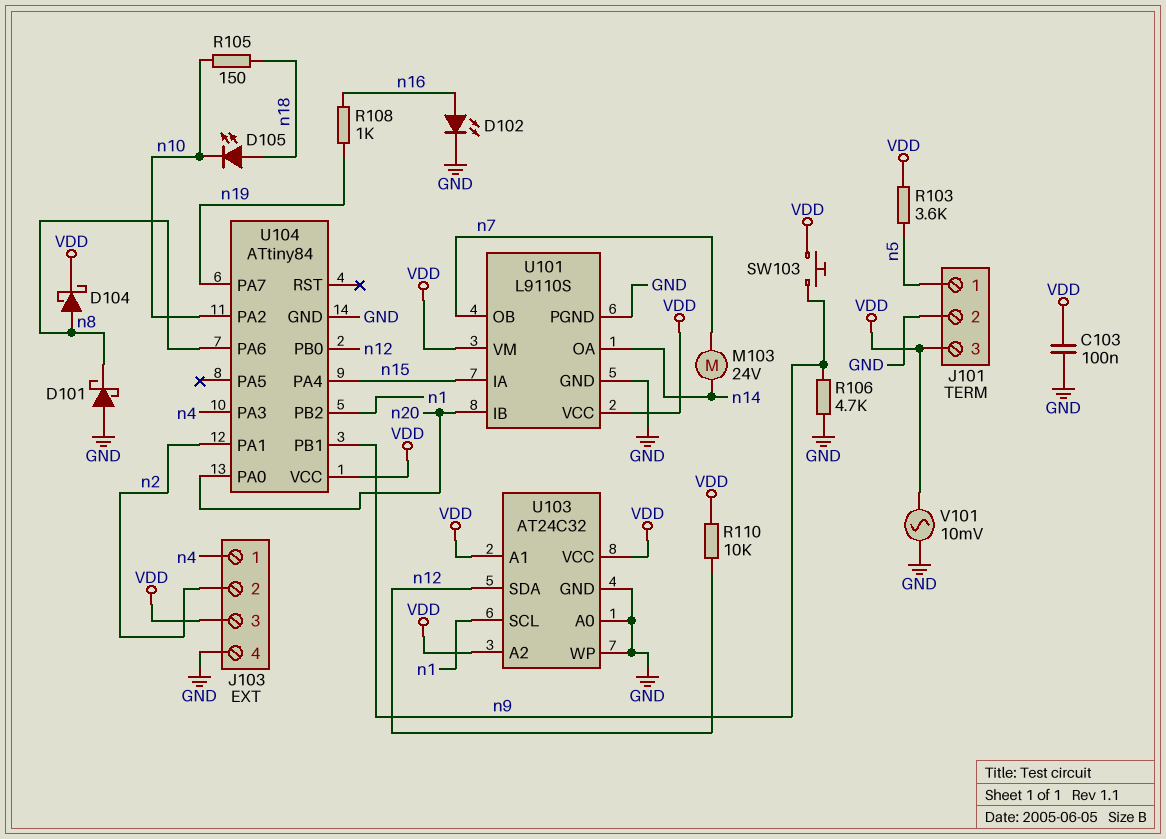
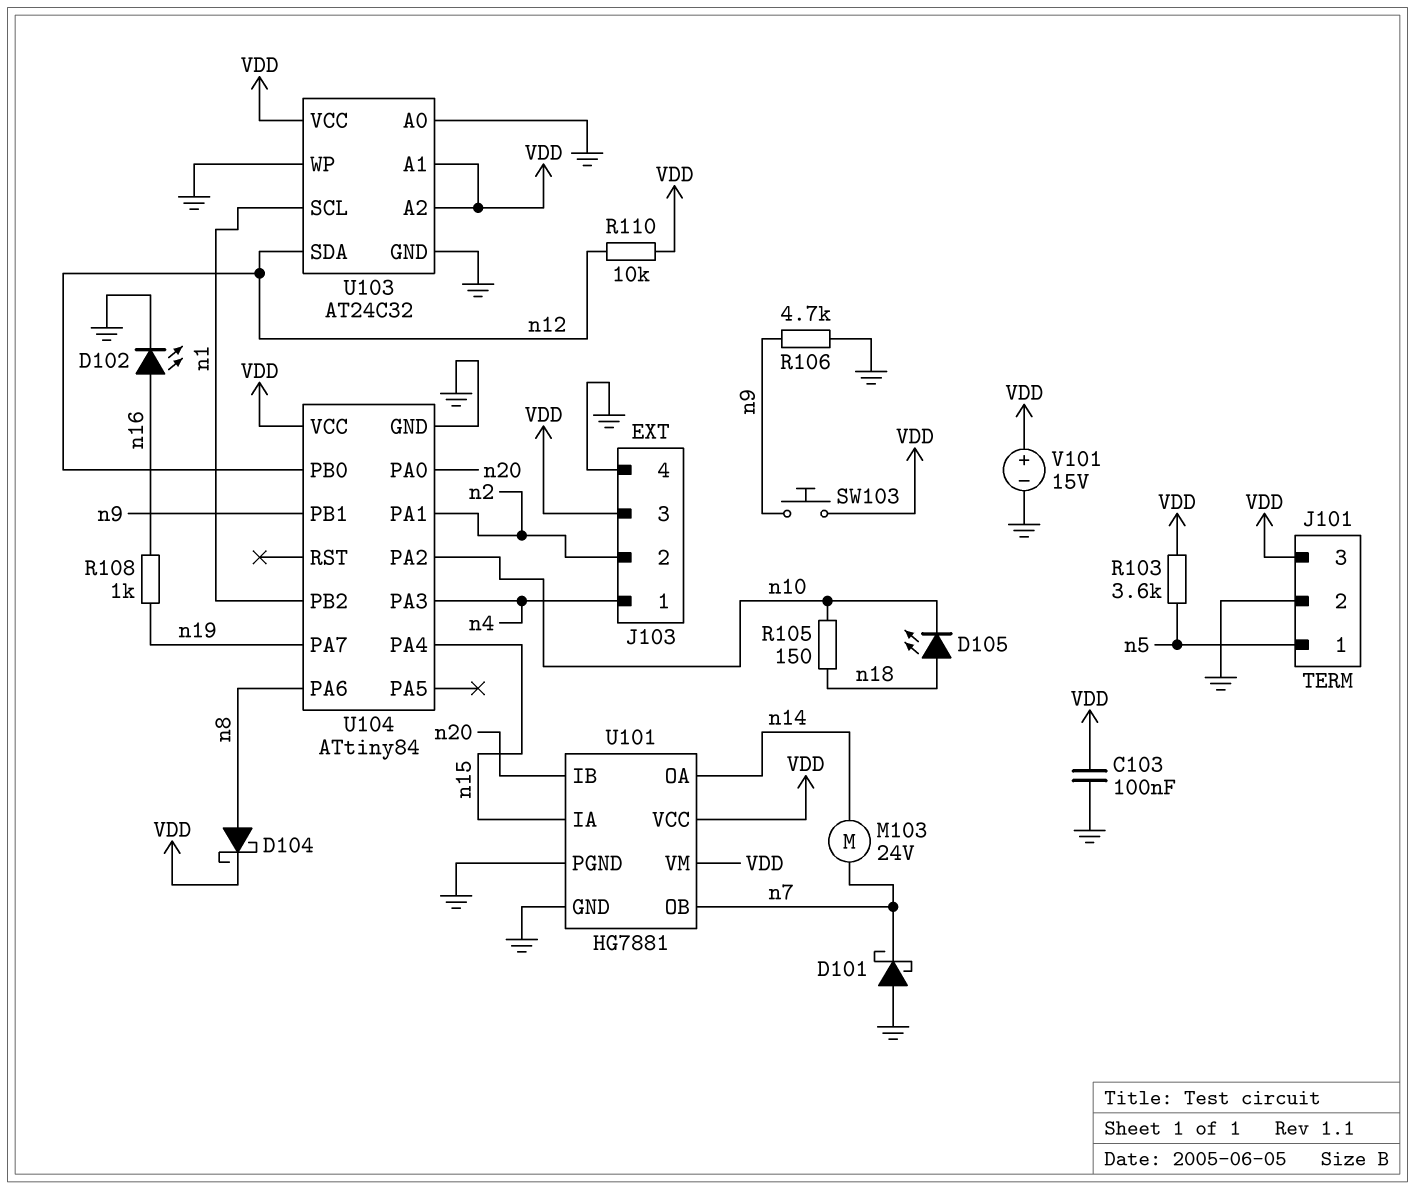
D101: schottky (A GND, K n8) -> schottky (A GND, K n7)
U101: L9110S -> HG7881
V101: AC 10mV (GND, VDD) -> 15V (plus VDD, minus GND)

